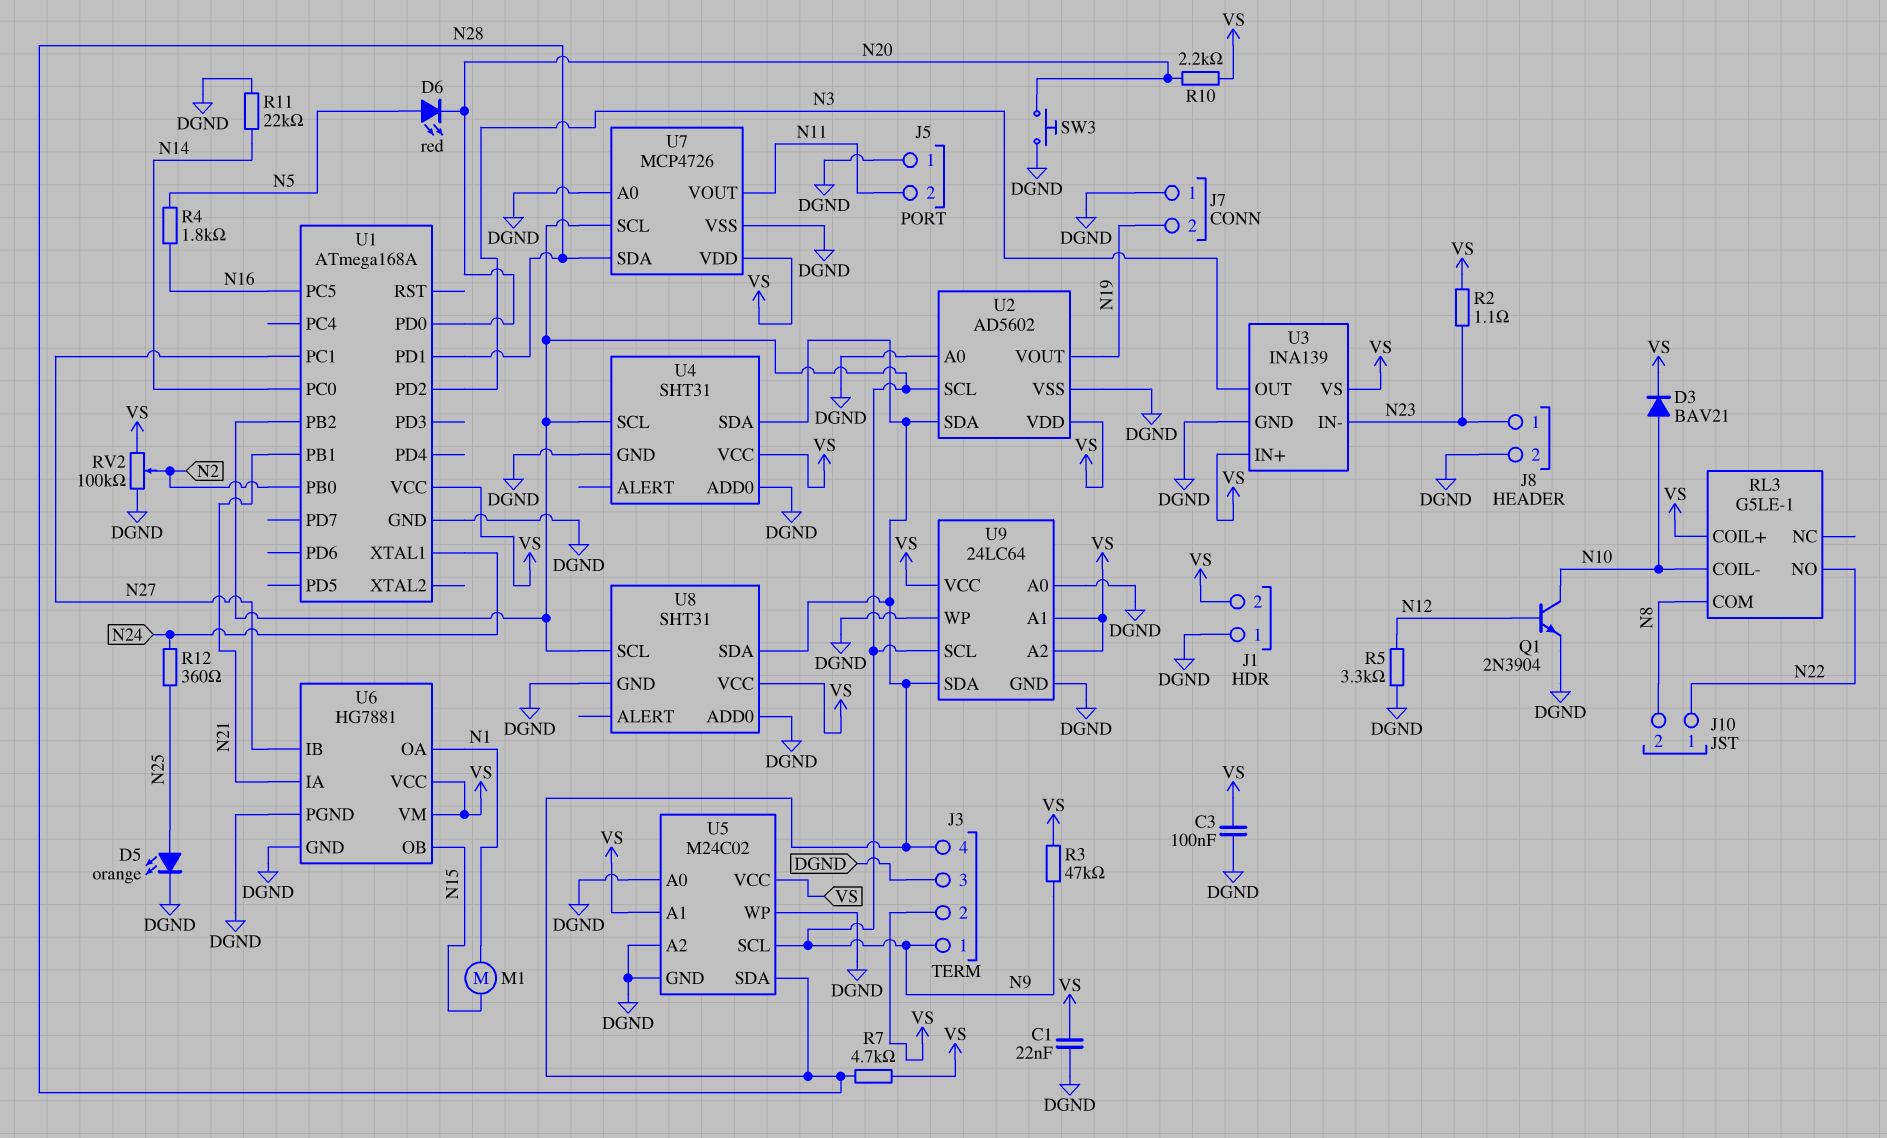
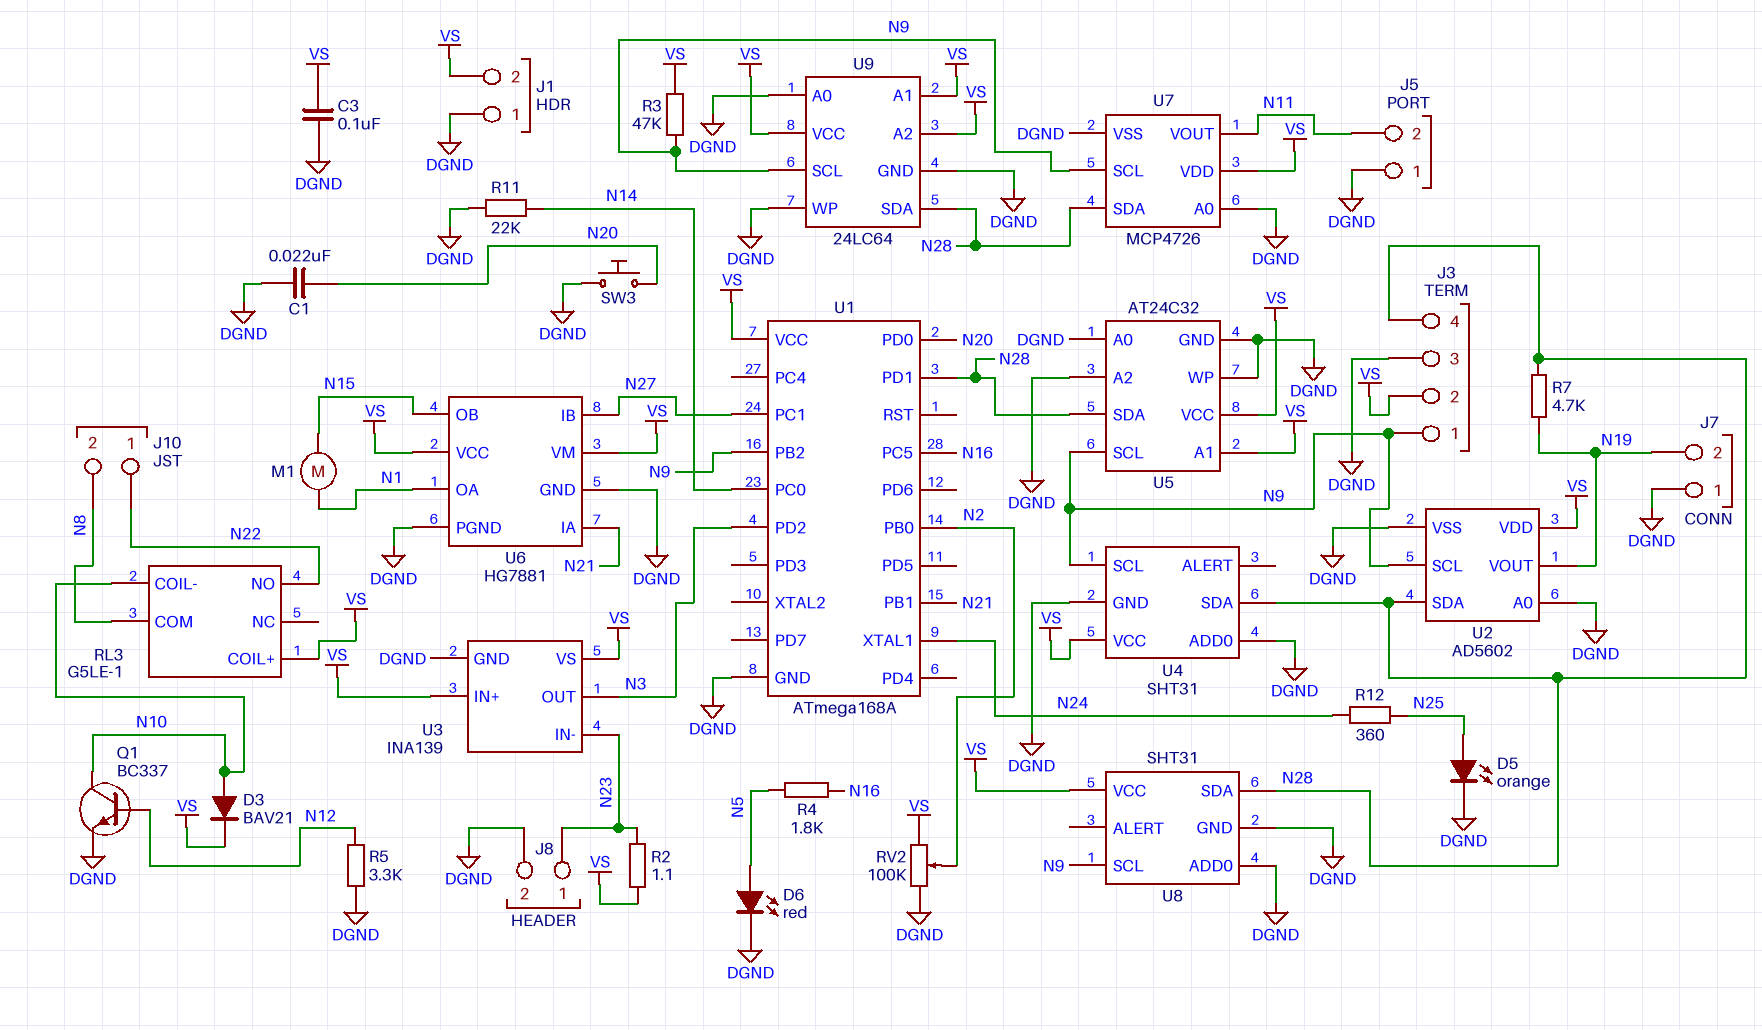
C1: 22nF (DGND, VS) -> 22nF (DGND, N20)
D6: LED red (A N5, K N20) -> LED red (A N5, K DGND)
Q1: NPN 2N3904 (B N12, C N10, E DGND) -> NPN BC337 (B N12, C N10, E DGND)
R7: 4.7k (N28, VS) -> 4.7k (N19, N28)
R10: 2.2k (N20, VS) -> none
U5: M24C02 -> AT24C32

